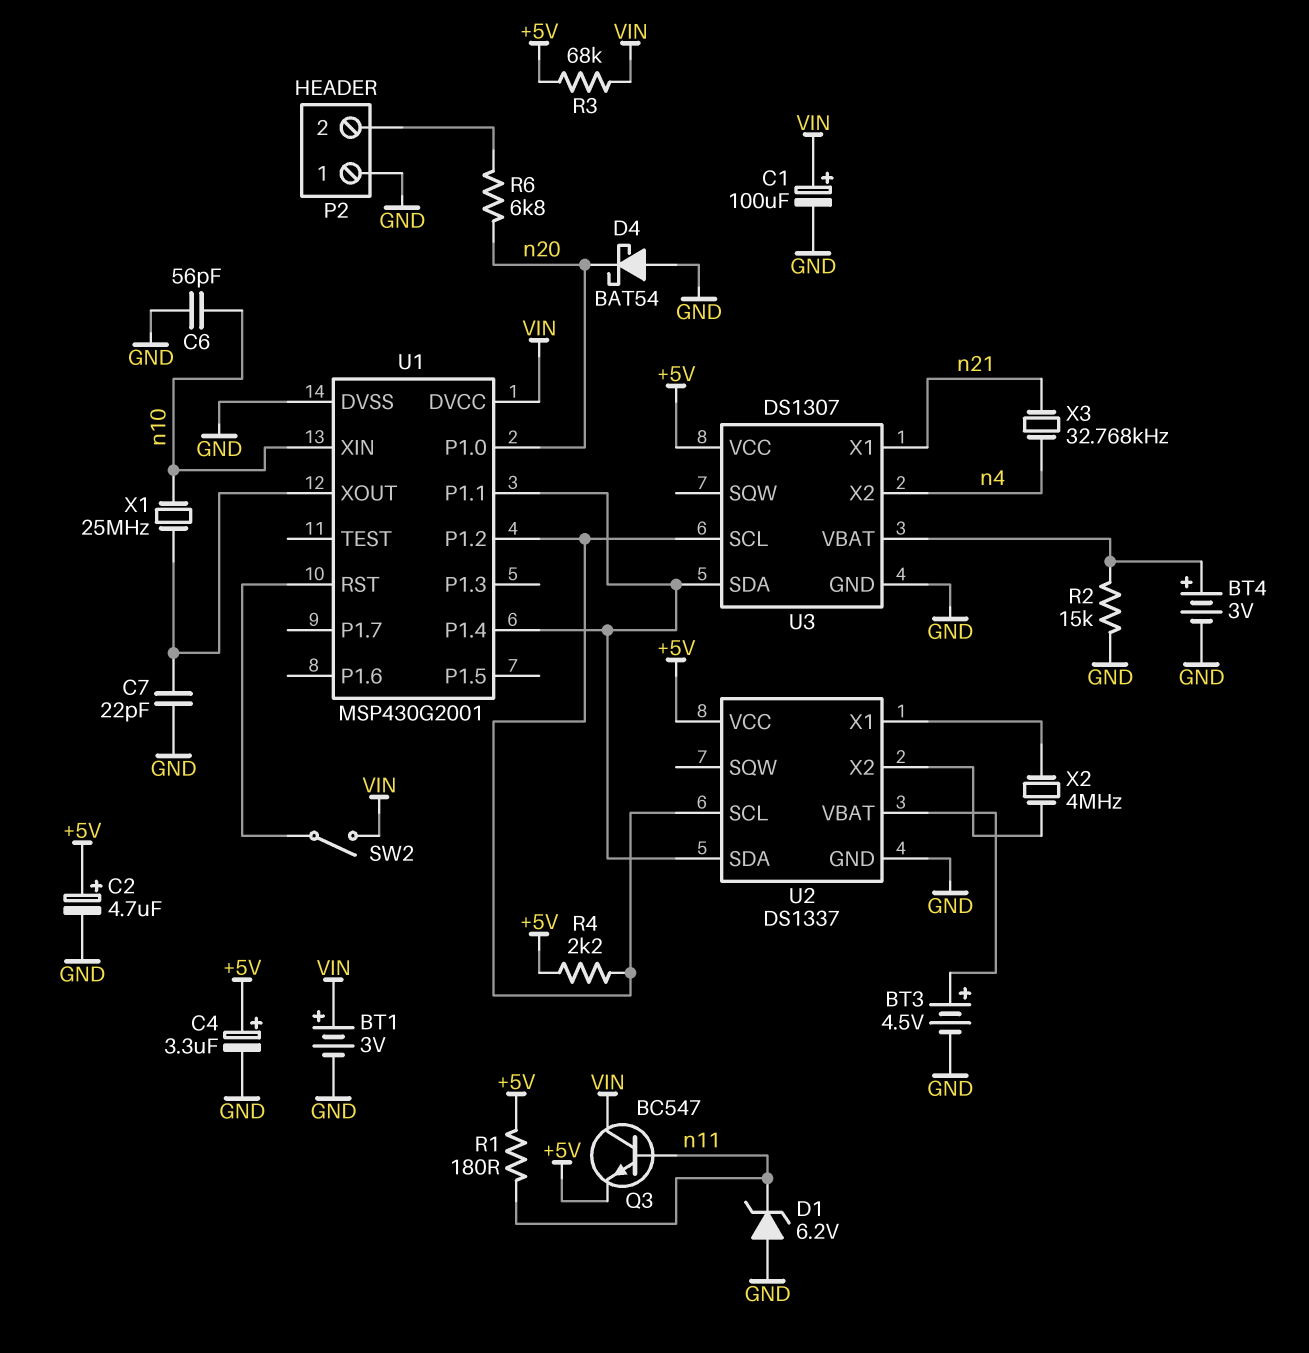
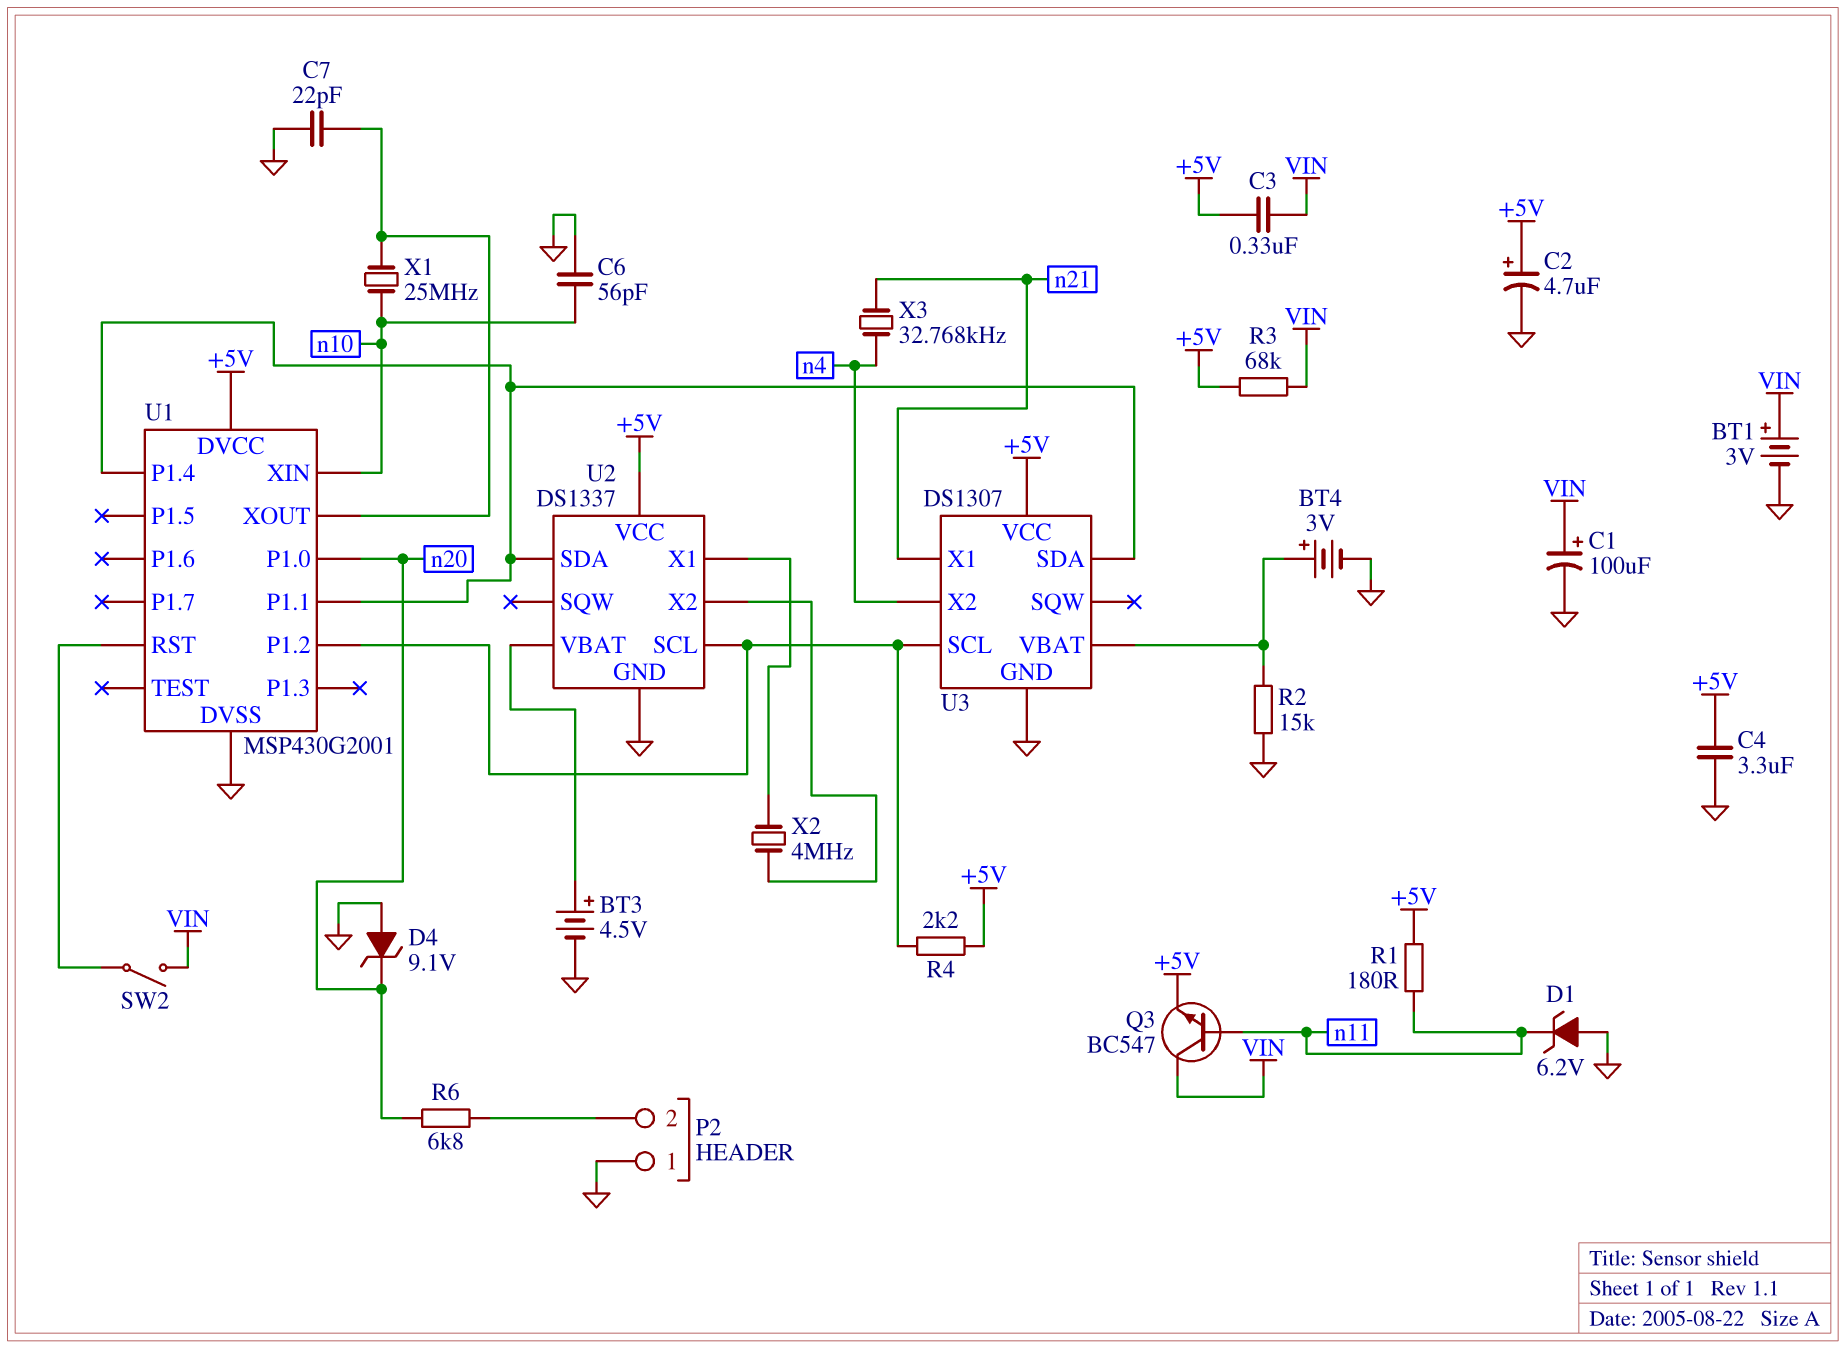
C3: none -> 330nF (+5V, VIN)
C4: 3.3uF (plus +5V, minus GND) -> 3.3uF (+5V, GND)
D4: schottky BAT54 (A GND, K n20) -> zener 9.1V (A GND, K n20)
U1 pin DVCC: VIN -> +5V

